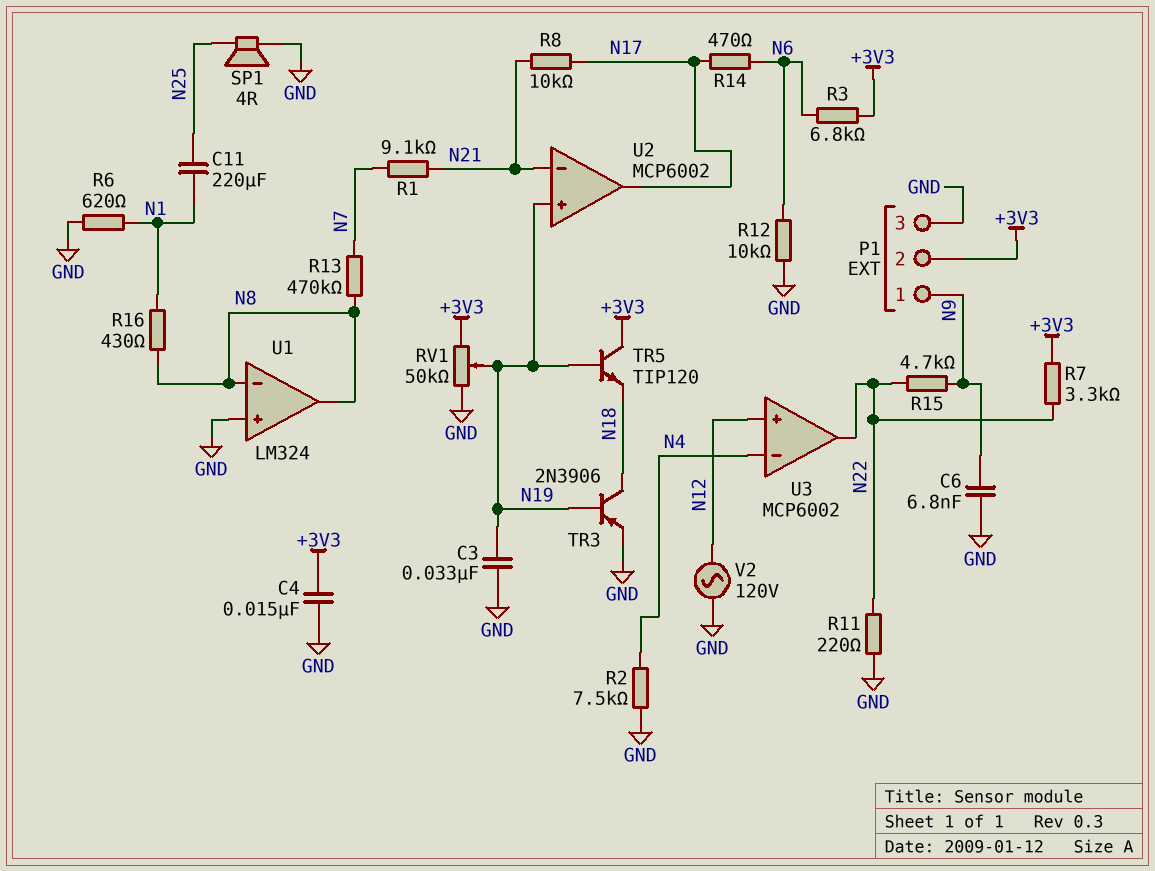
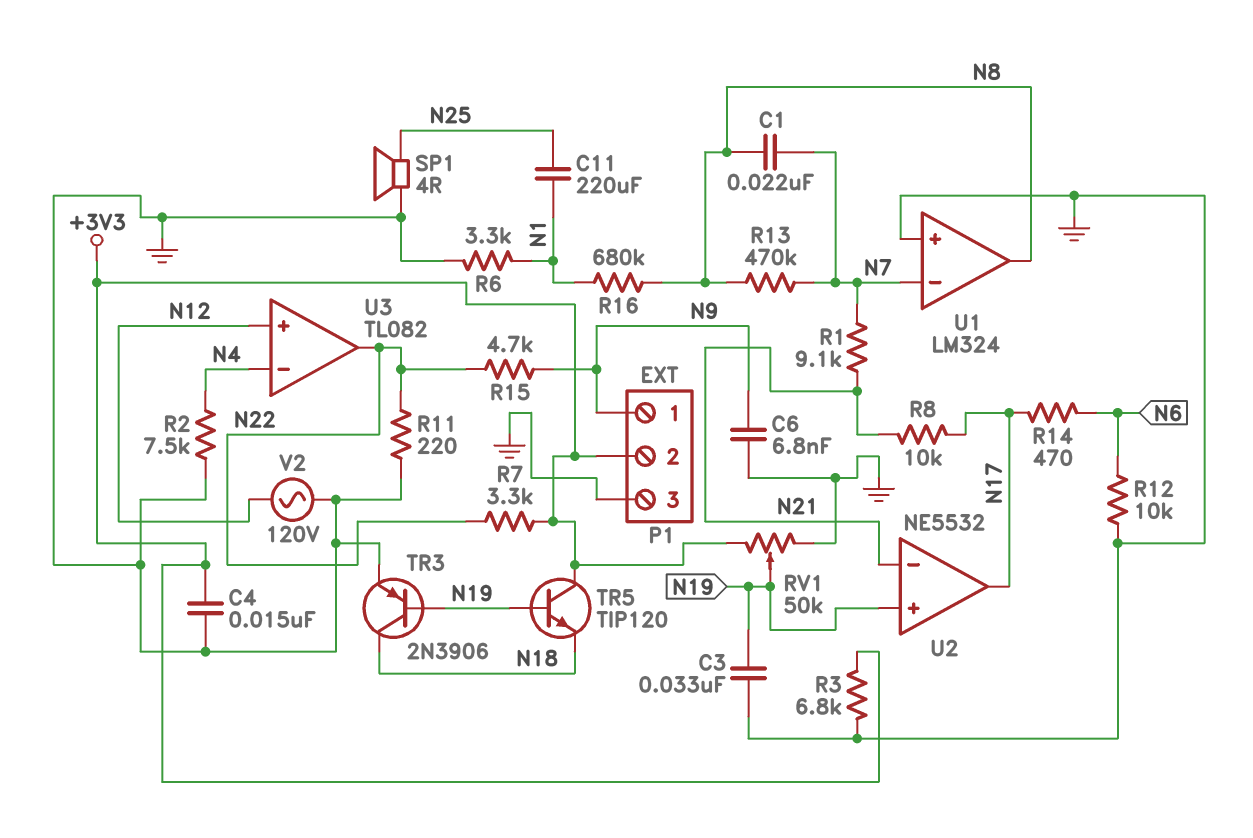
C1: none -> 22nF (N7, N8)
R3: 6.8k (+3V3, N6) -> 6.8k (+3V3, GND)
R6: 620 (GND, N1) -> 3.3k (GND, N1)
R16: 430 (N1, N8) -> 680k (N1, N8)
U1 pin in-: N8 -> N7
U2: MCP6002 -> NE5532
U3: MCP6002 -> TL082

